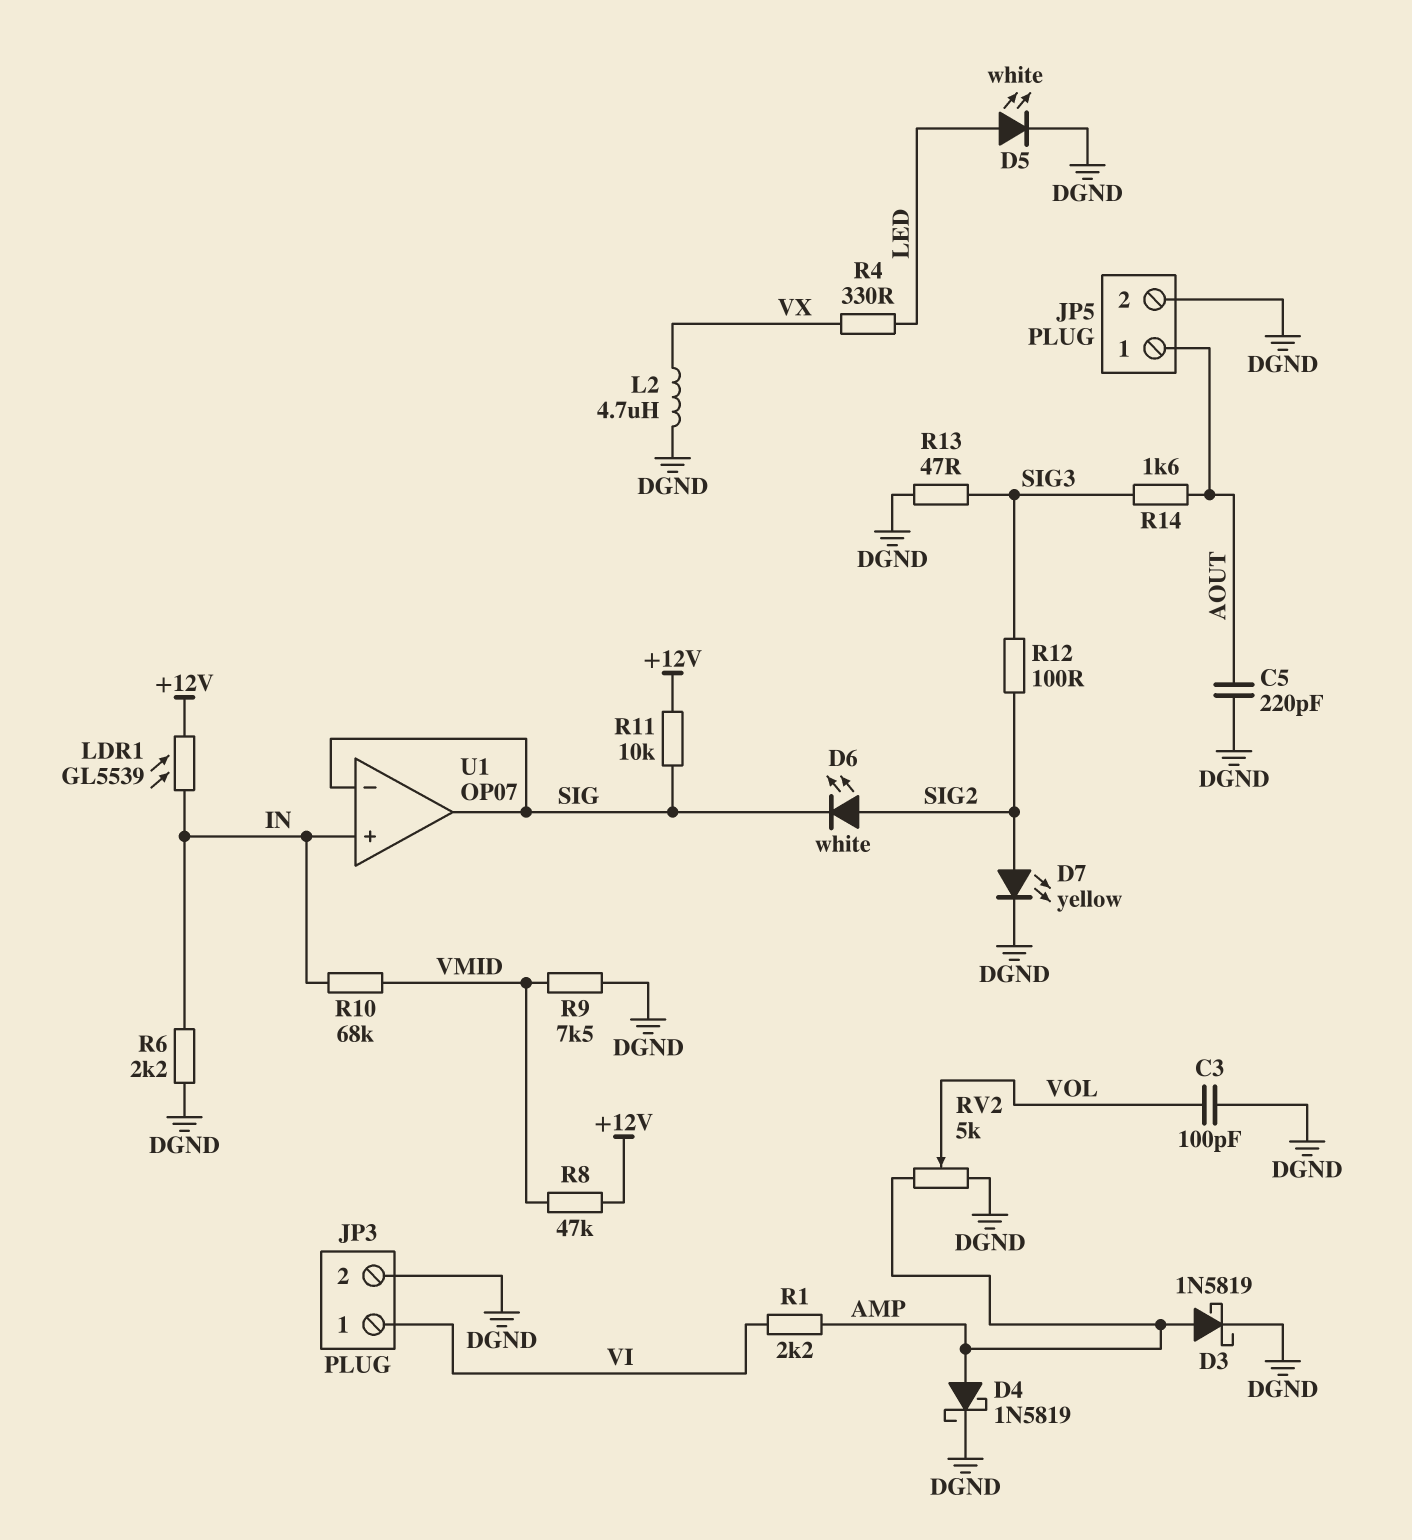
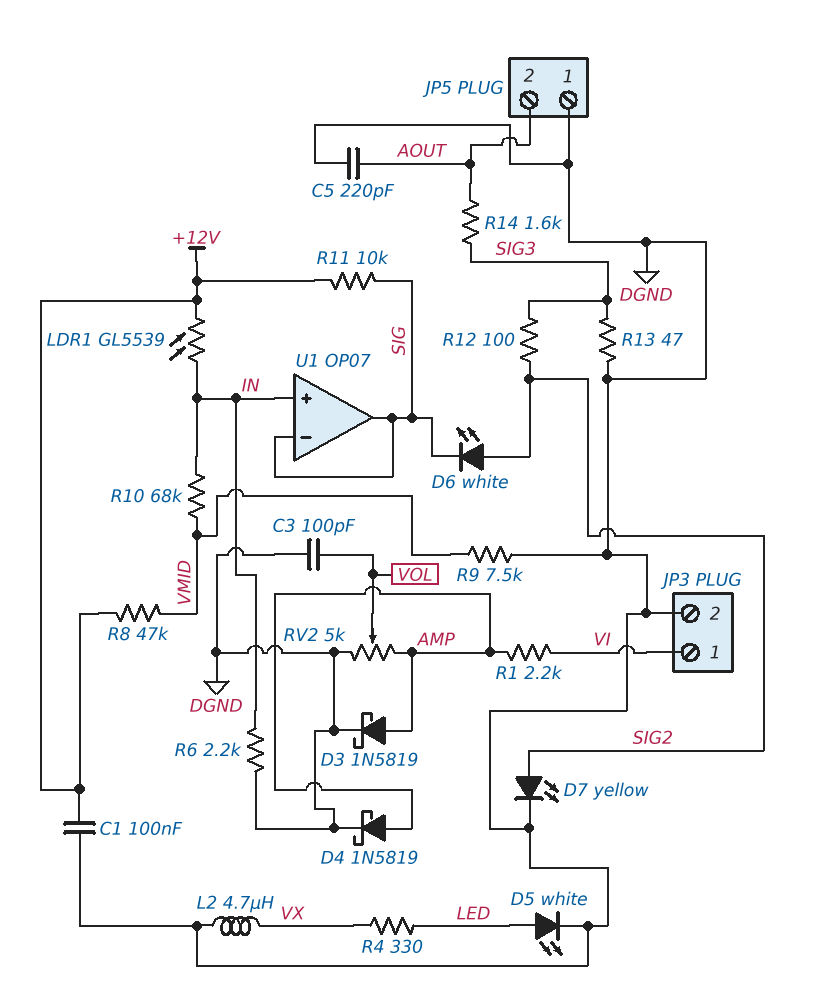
C1: none -> 100nF (+12V, DGND)
JP5 pin 1: AOUT -> DGND
JP5 pin 2: DGND -> AOUT

